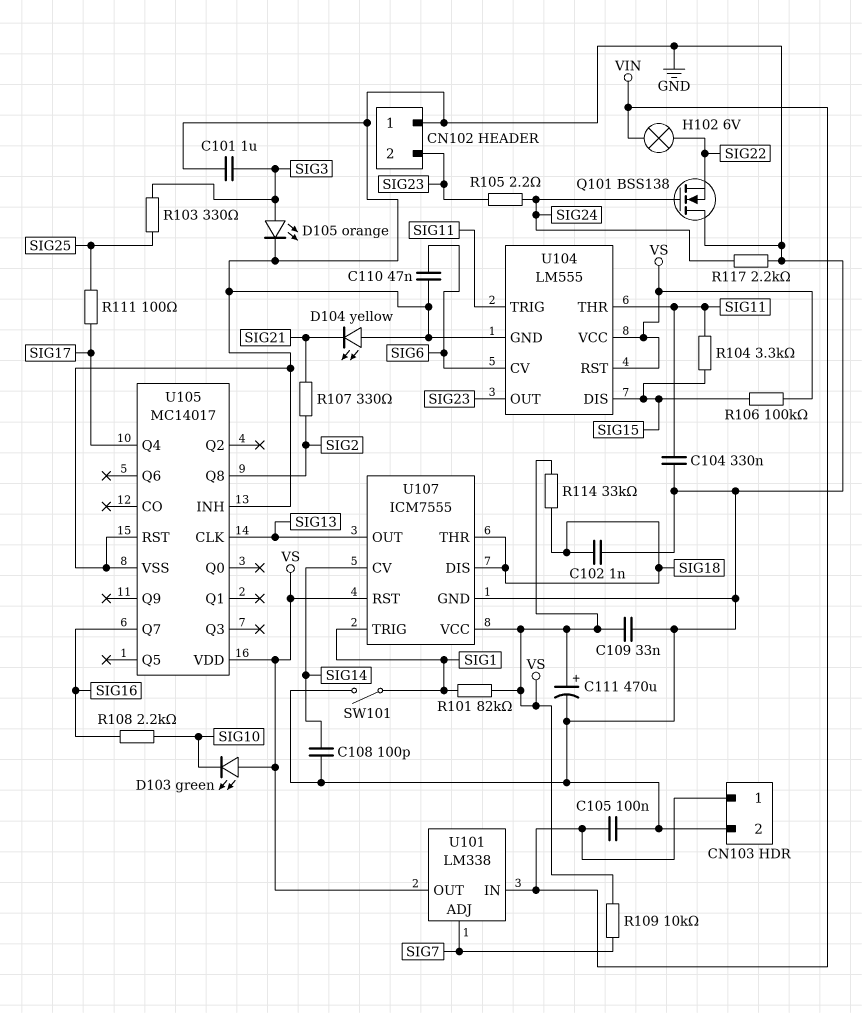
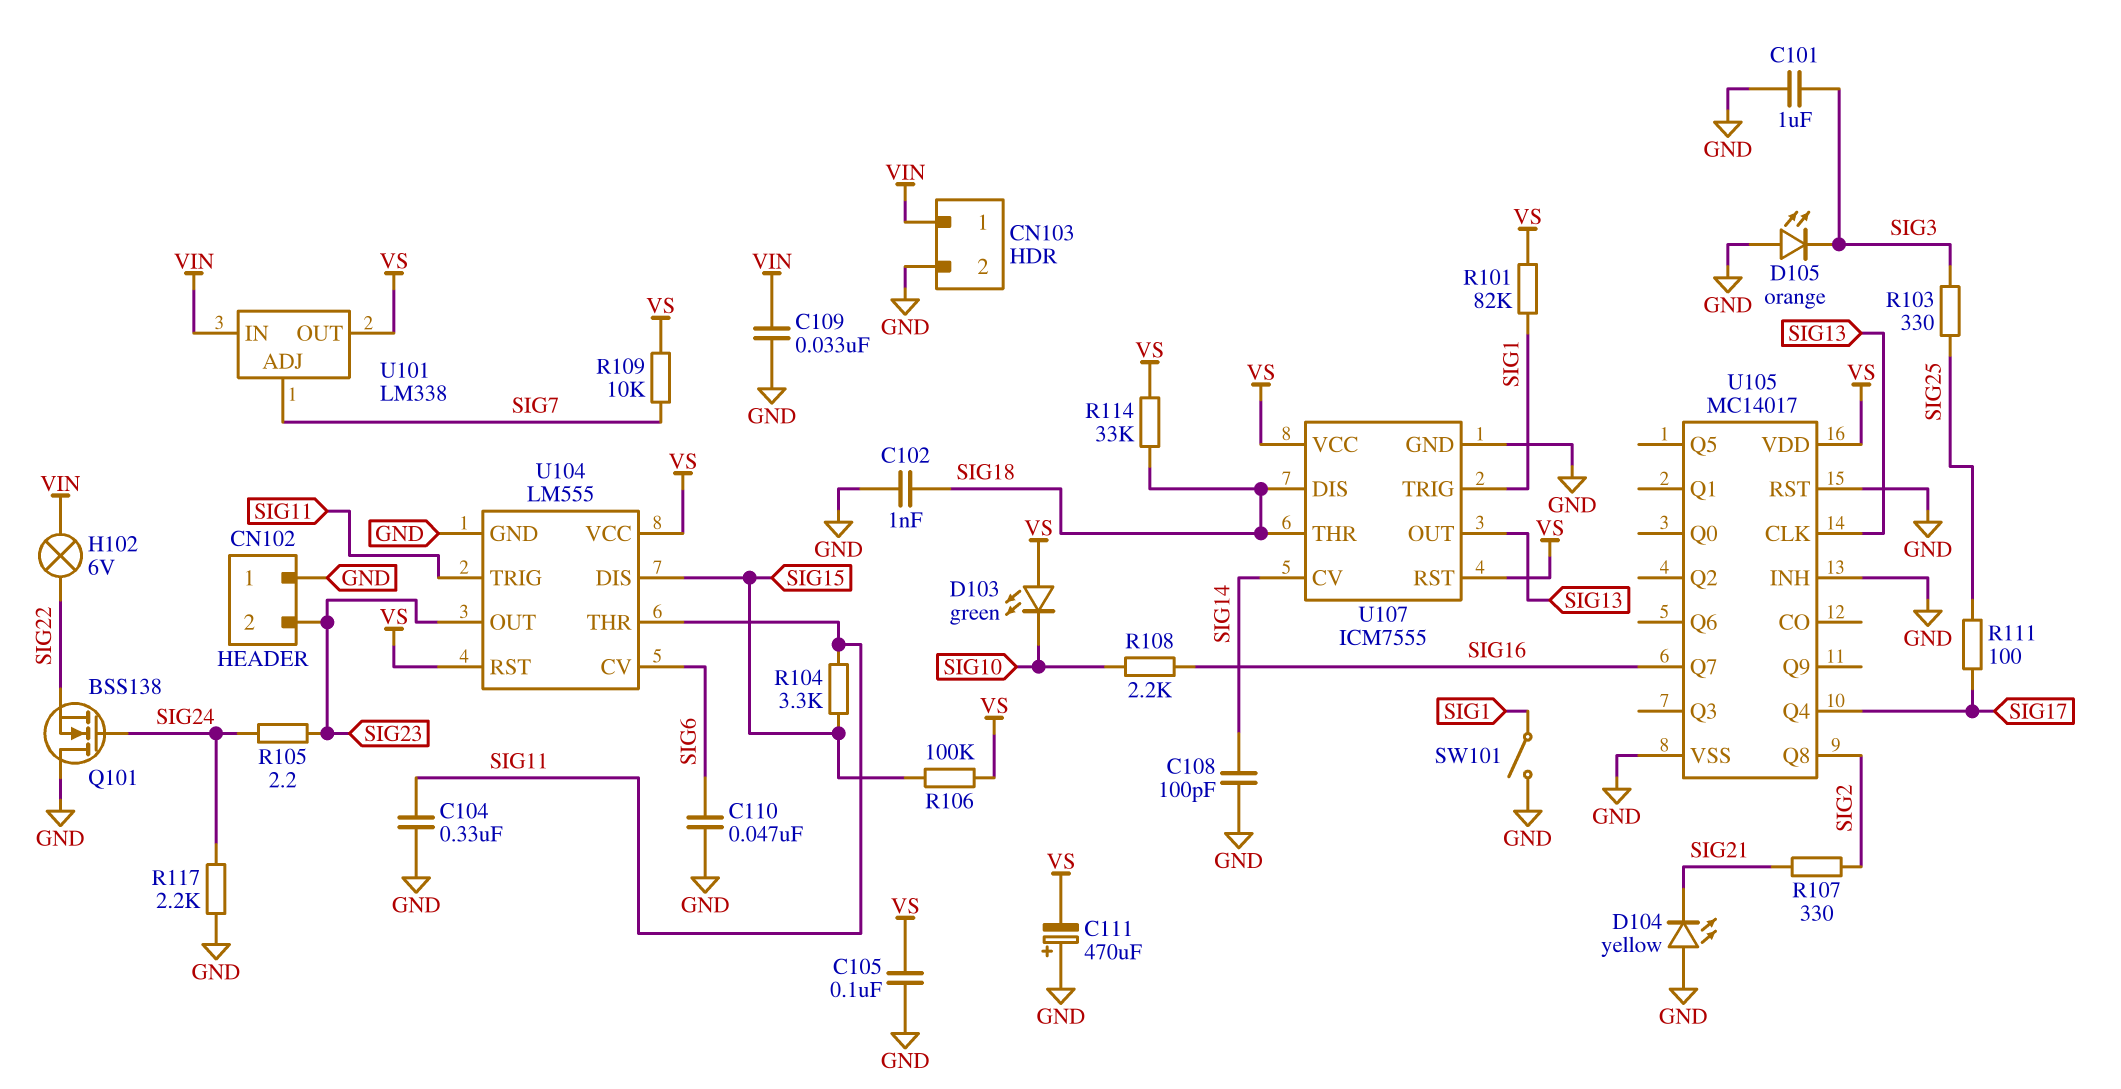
C105: 100nF (GND, VIN) -> 100nF (GND, VS)
C109: 33nF (GND, VS) -> 33nF (GND, VIN)
C111: 470uF (plus VS, minus GND) -> 470uF (plus GND, minus VS)
D105: LED orange (A SIG3, K GND) -> LED orange (A GND, K SIG3)

